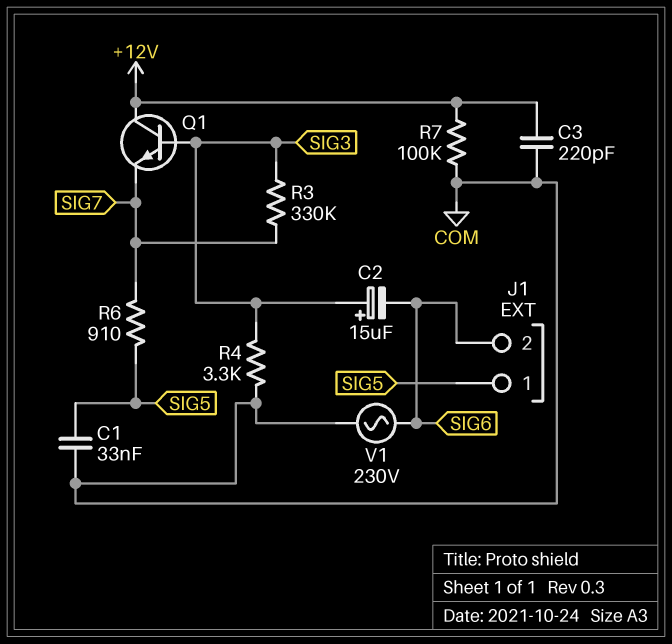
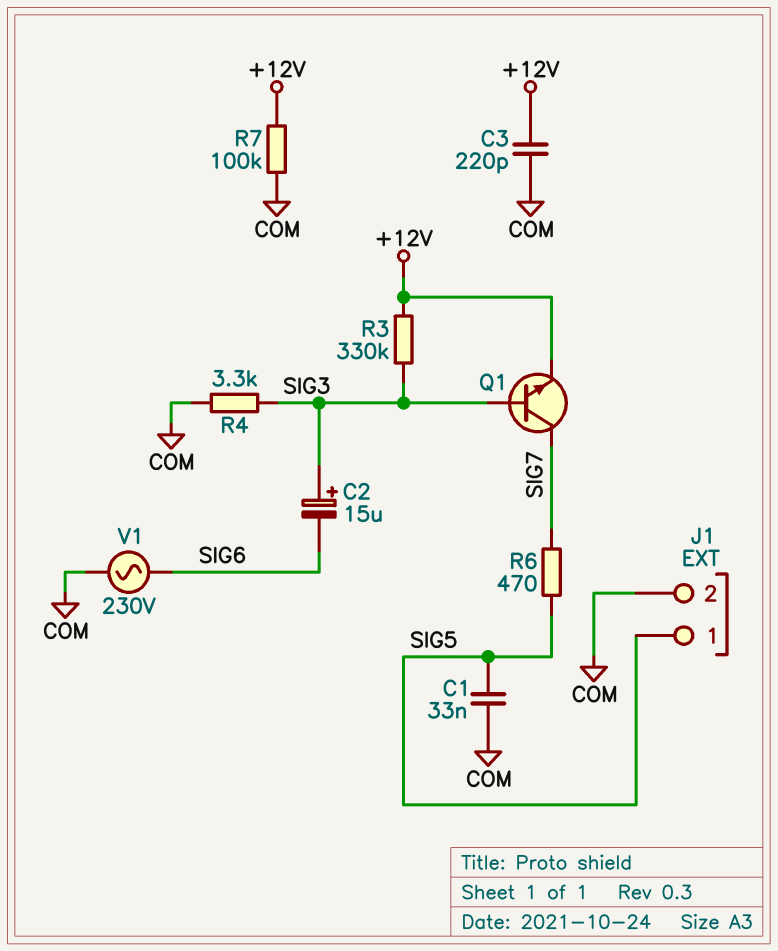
J1 pin 2: SIG6 -> COM
Q1: NPN (B SIG3, C +12V, E SIG7) -> NPN (B SIG3, C SIG7, E +12V)
R3: 330k (SIG3, SIG7) -> 330k (+12V, SIG3)
R6: 910 (SIG5, SIG7) -> 470 (SIG5, SIG7)

